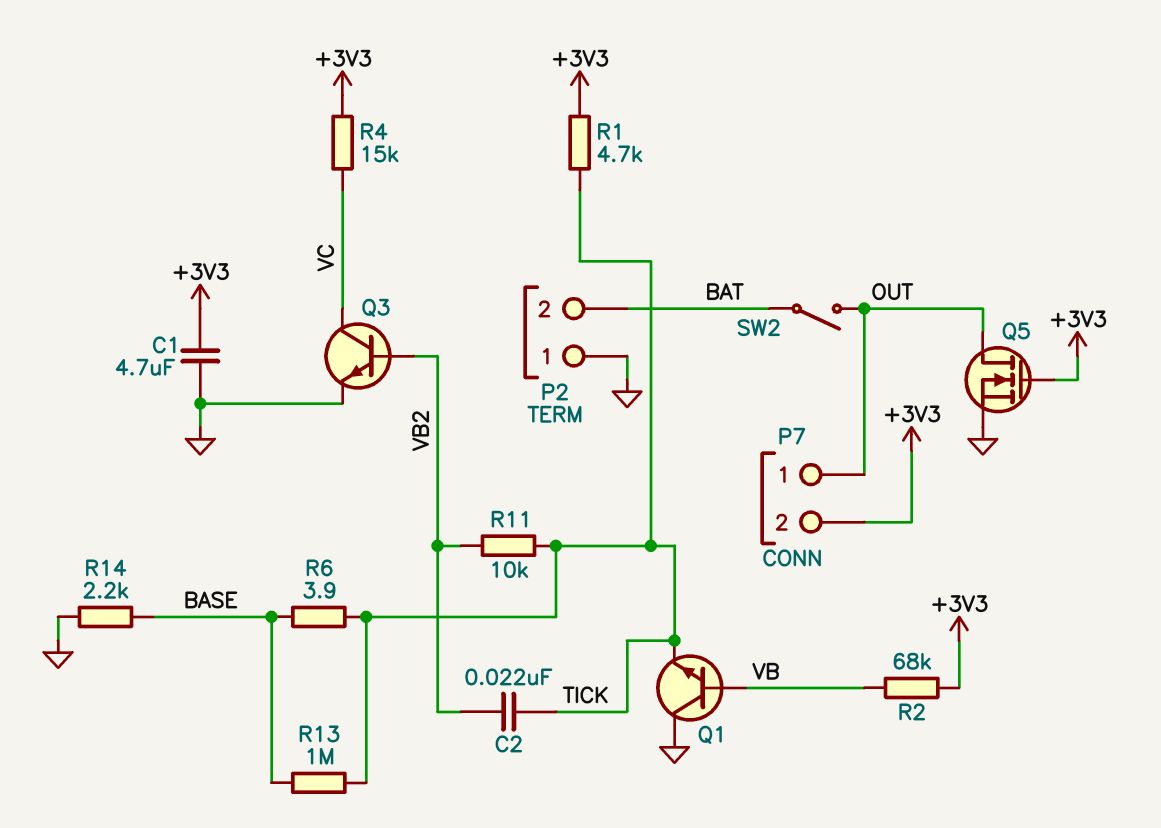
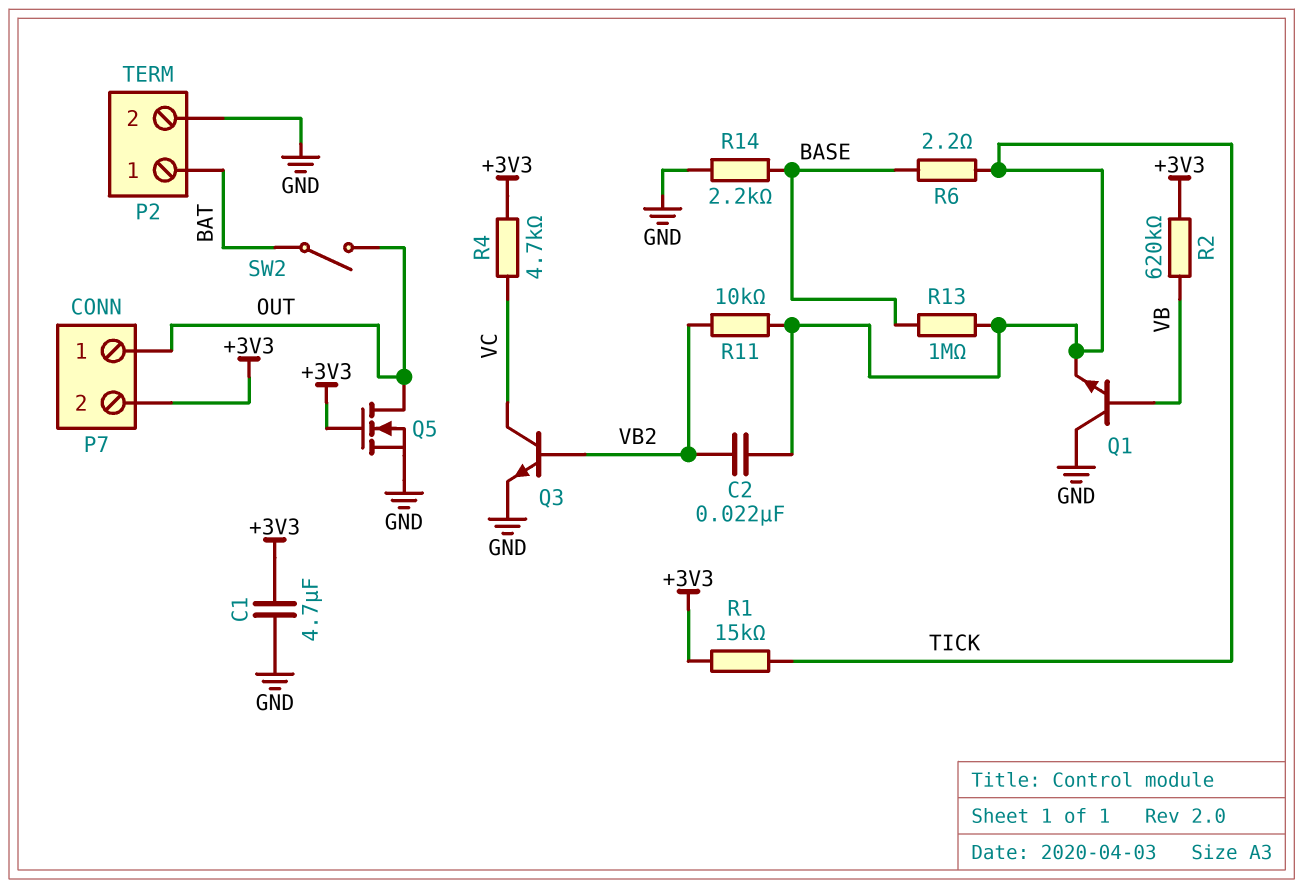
P2 pin 1: GND -> BAT
P2 pin 2: BAT -> GND
R1: 4.7k (+3V3, TICK) -> 15k (+3V3, TICK)
R2: 68k (+3V3, VB) -> 620k (+3V3, VB)
R4: 15k (+3V3, VC) -> 4.7k (+3V3, VC)
R6: 3.9 (BASE, TICK) -> 2.2 (BASE, TICK)

